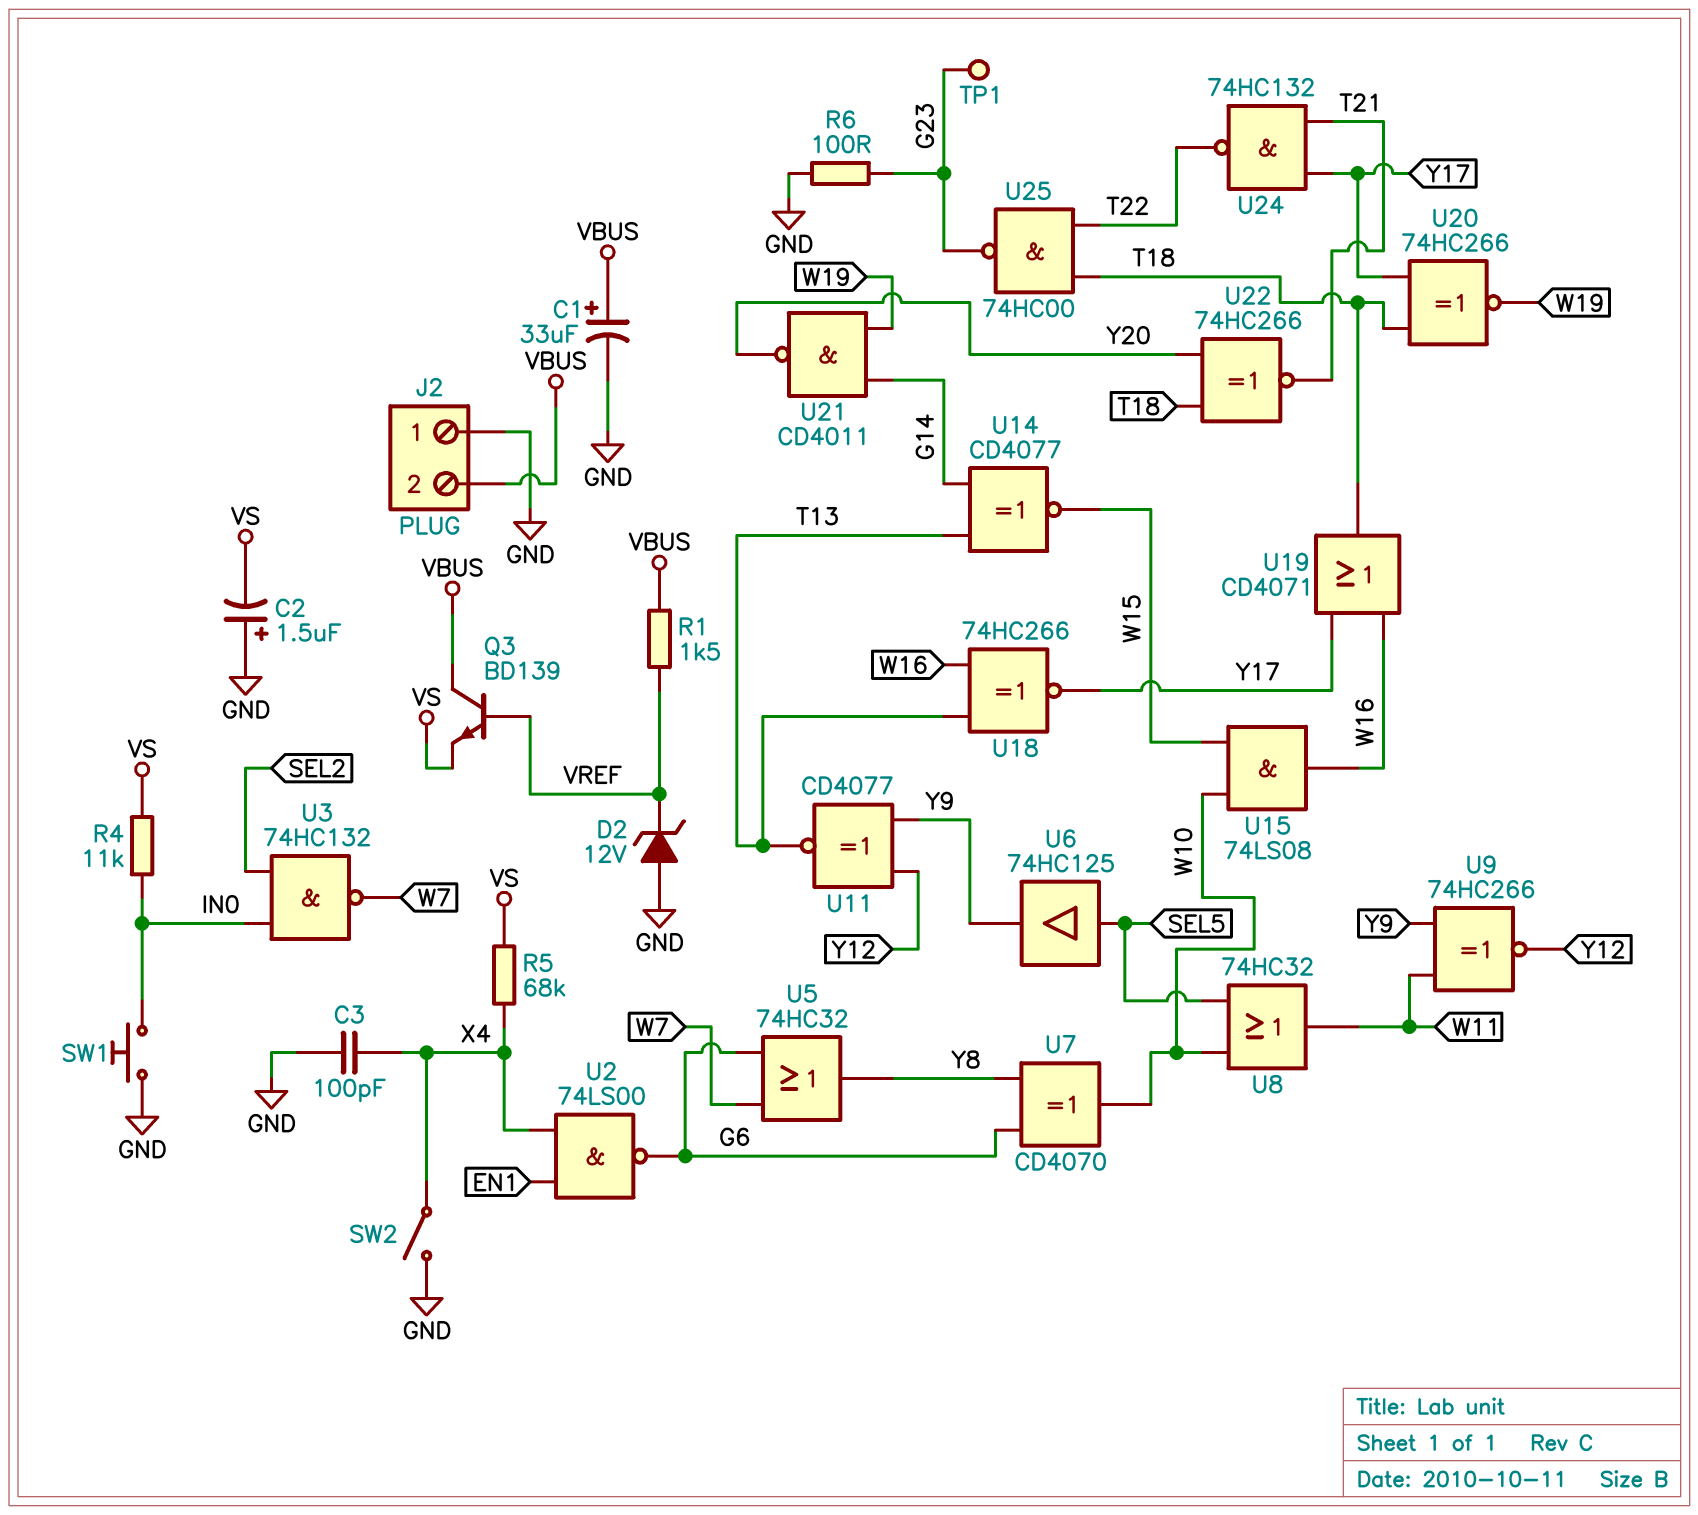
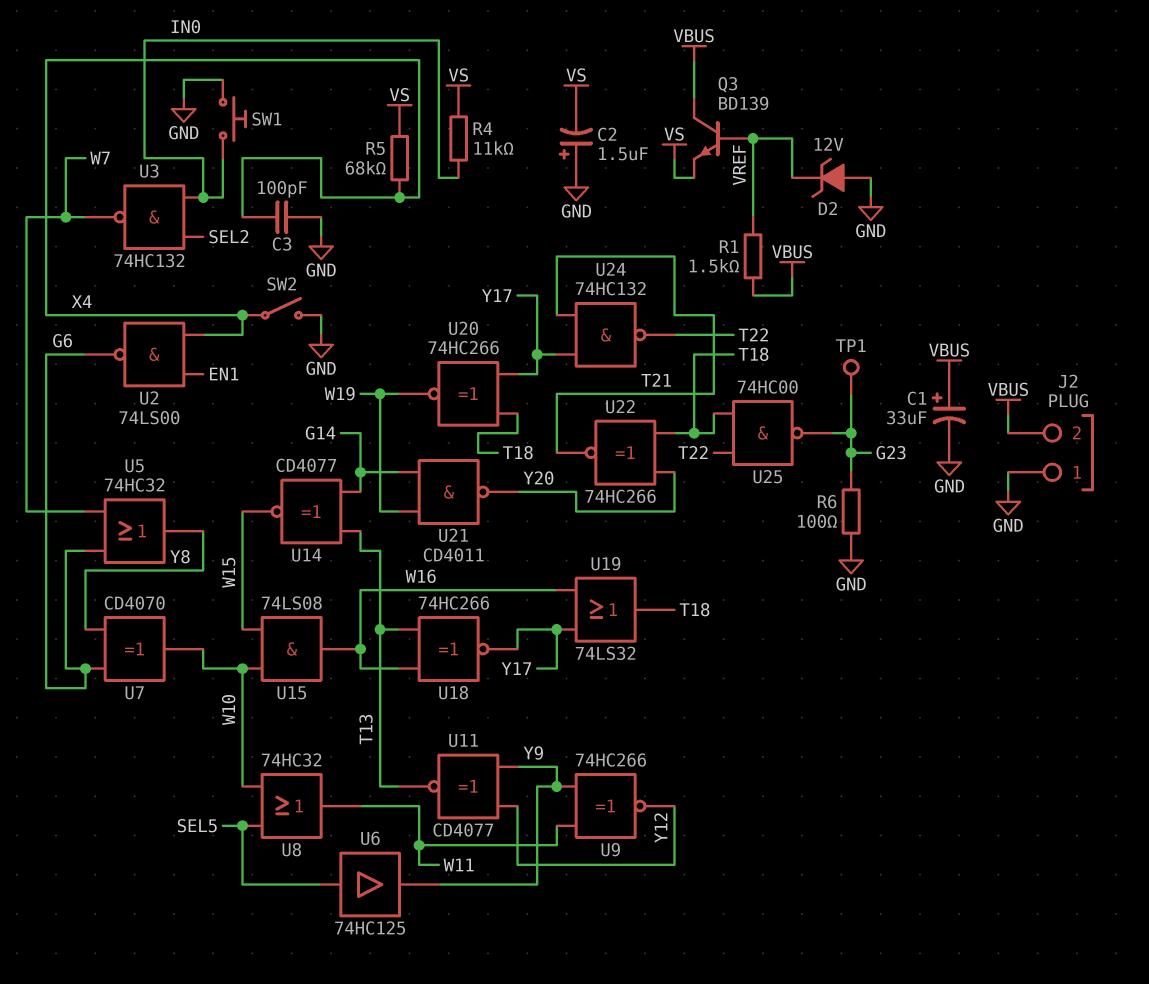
U19: OR CD4071 (in W16, in Y17, out T18) -> OR 74LS32 (in W16, in Y17, out T18)

